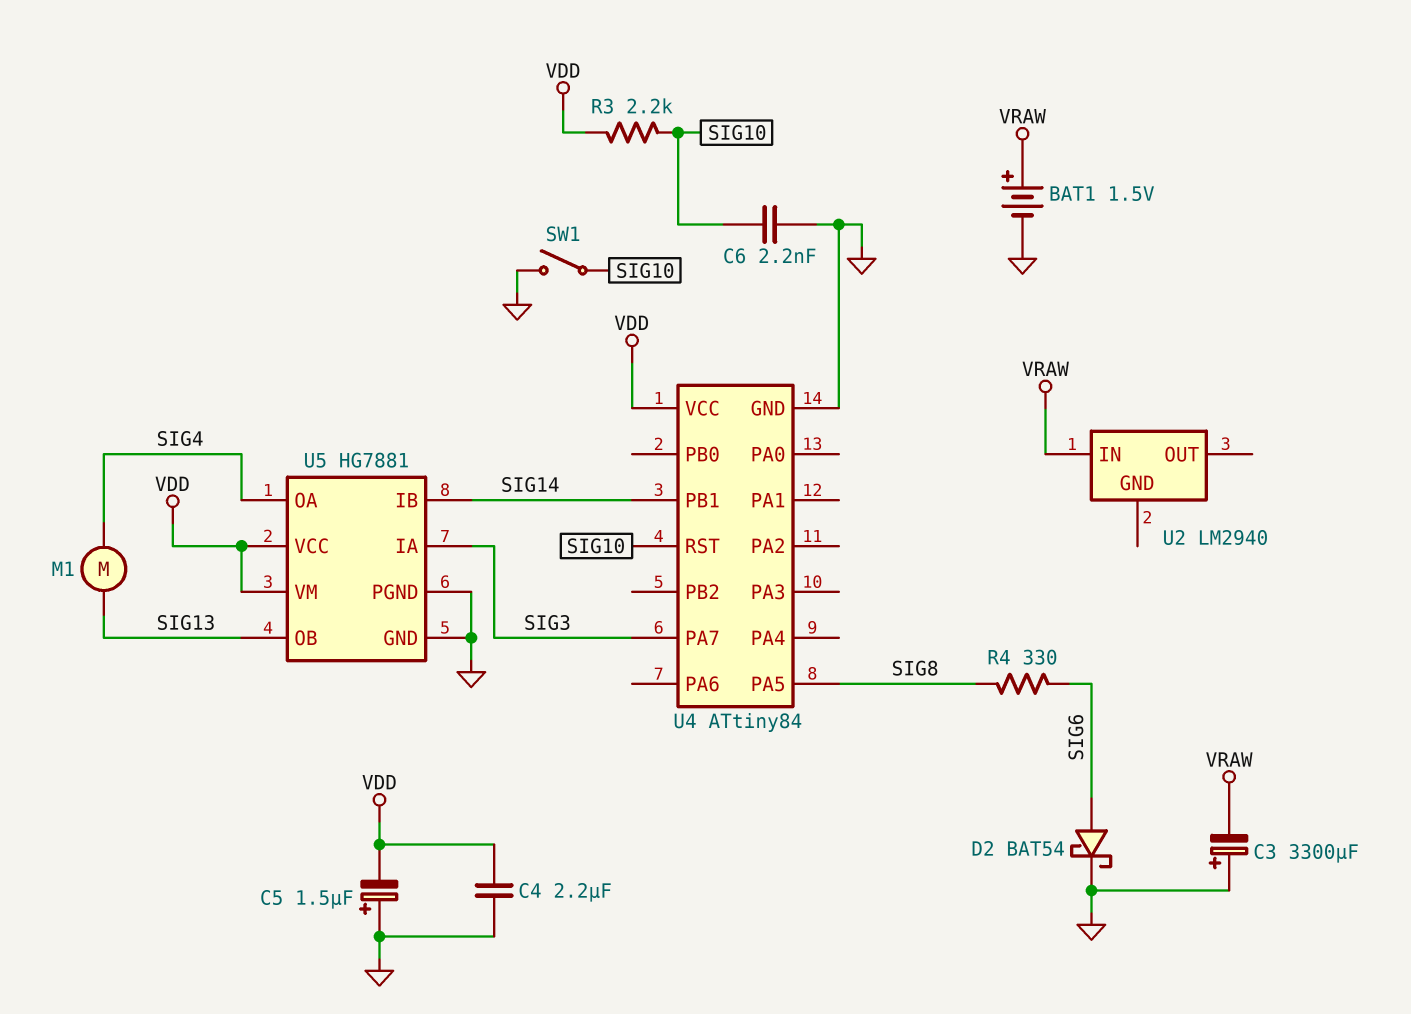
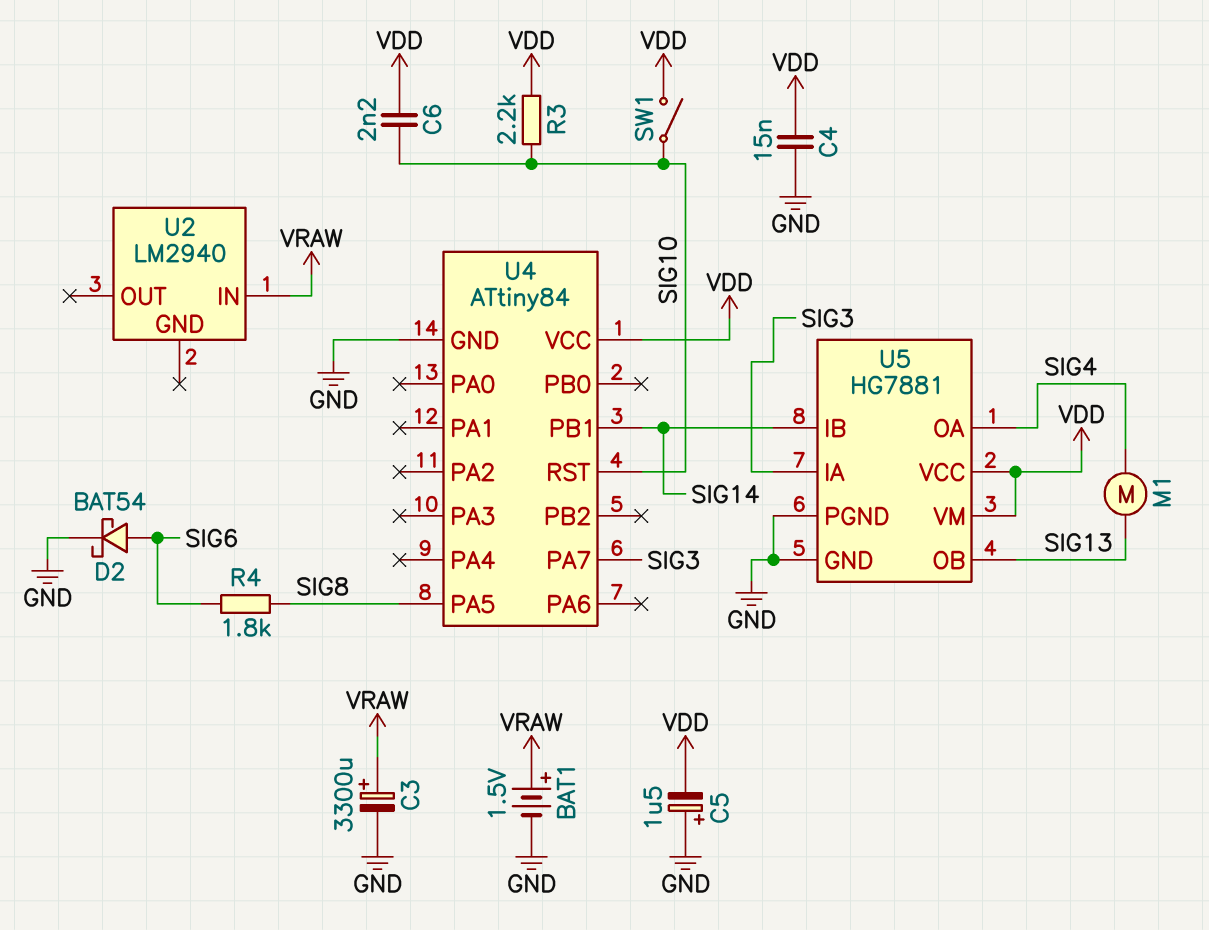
C3: 3300uF (plus GND, minus VRAW) -> 3300uF (plus VRAW, minus GND)
C4: 2.2uF (GND, VDD) -> 15nF (GND, VDD)
C6: 2.2nF (GND, SIG10) -> 2.2nF (SIG10, VDD)
R4: 330 (SIG6, SIG8) -> 1.8k (SIG6, SIG8)
SW1: switch (GND, SIG10) -> switch (SIG10, VDD)

